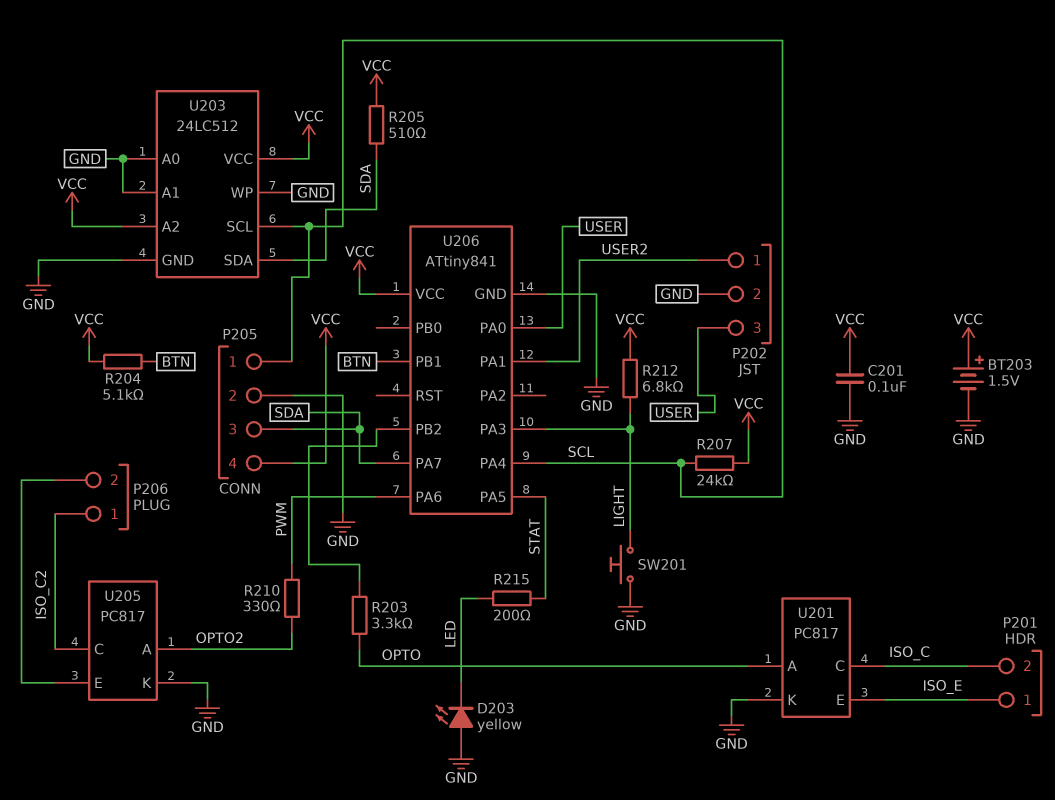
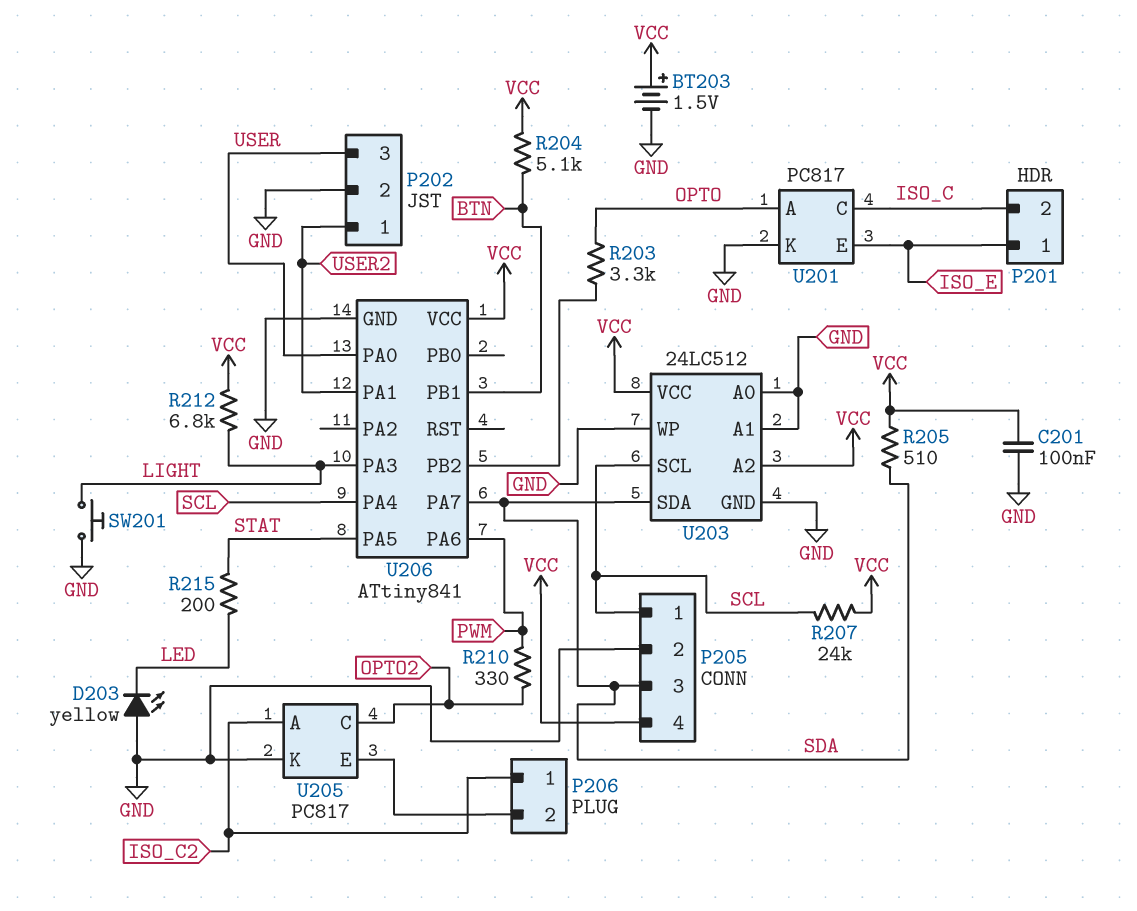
U205 pin A: OPTO2 -> ISO_C2
U205 pin C: ISO_C2 -> OPTO2

